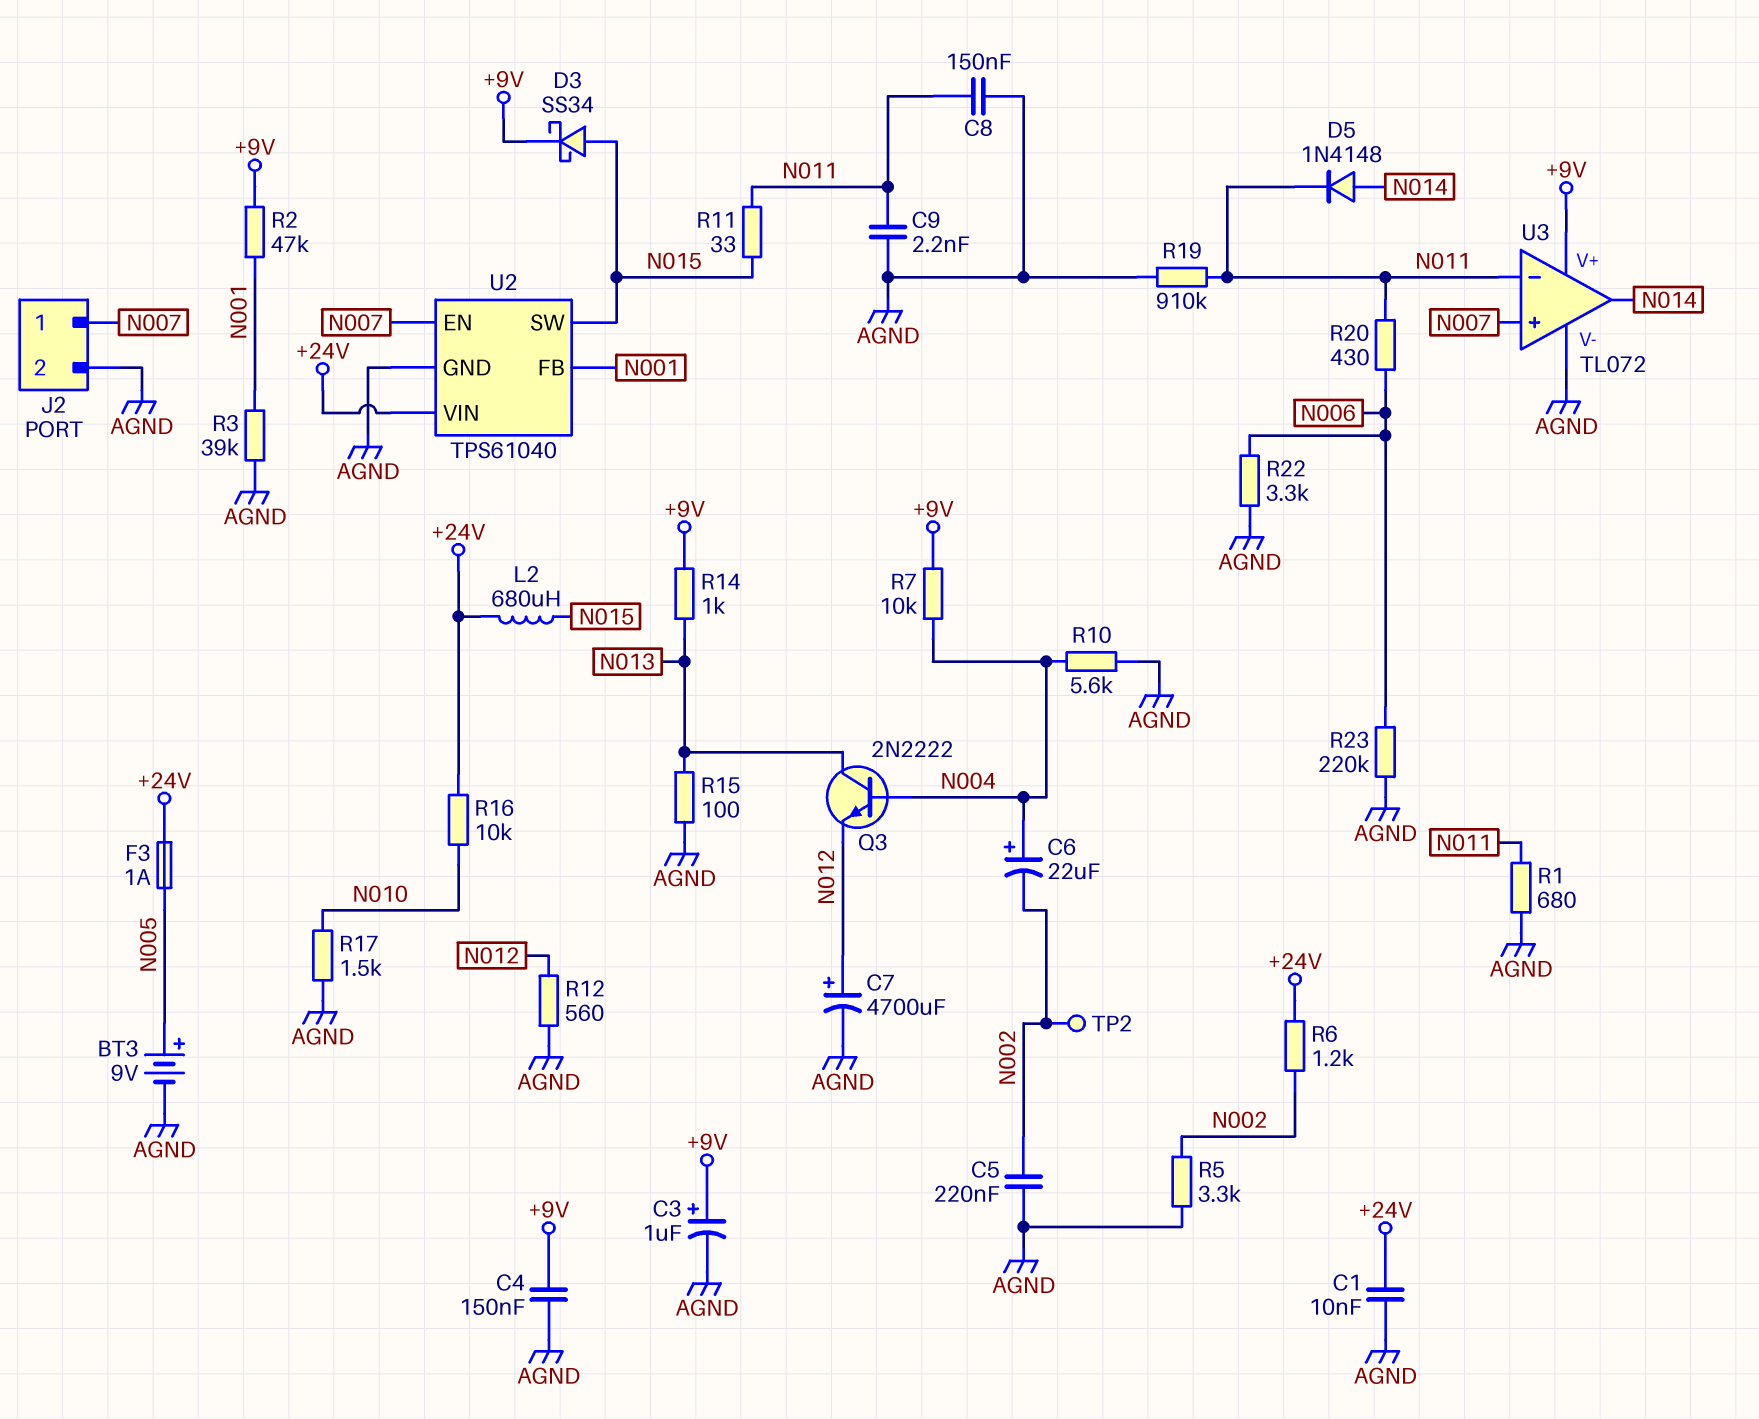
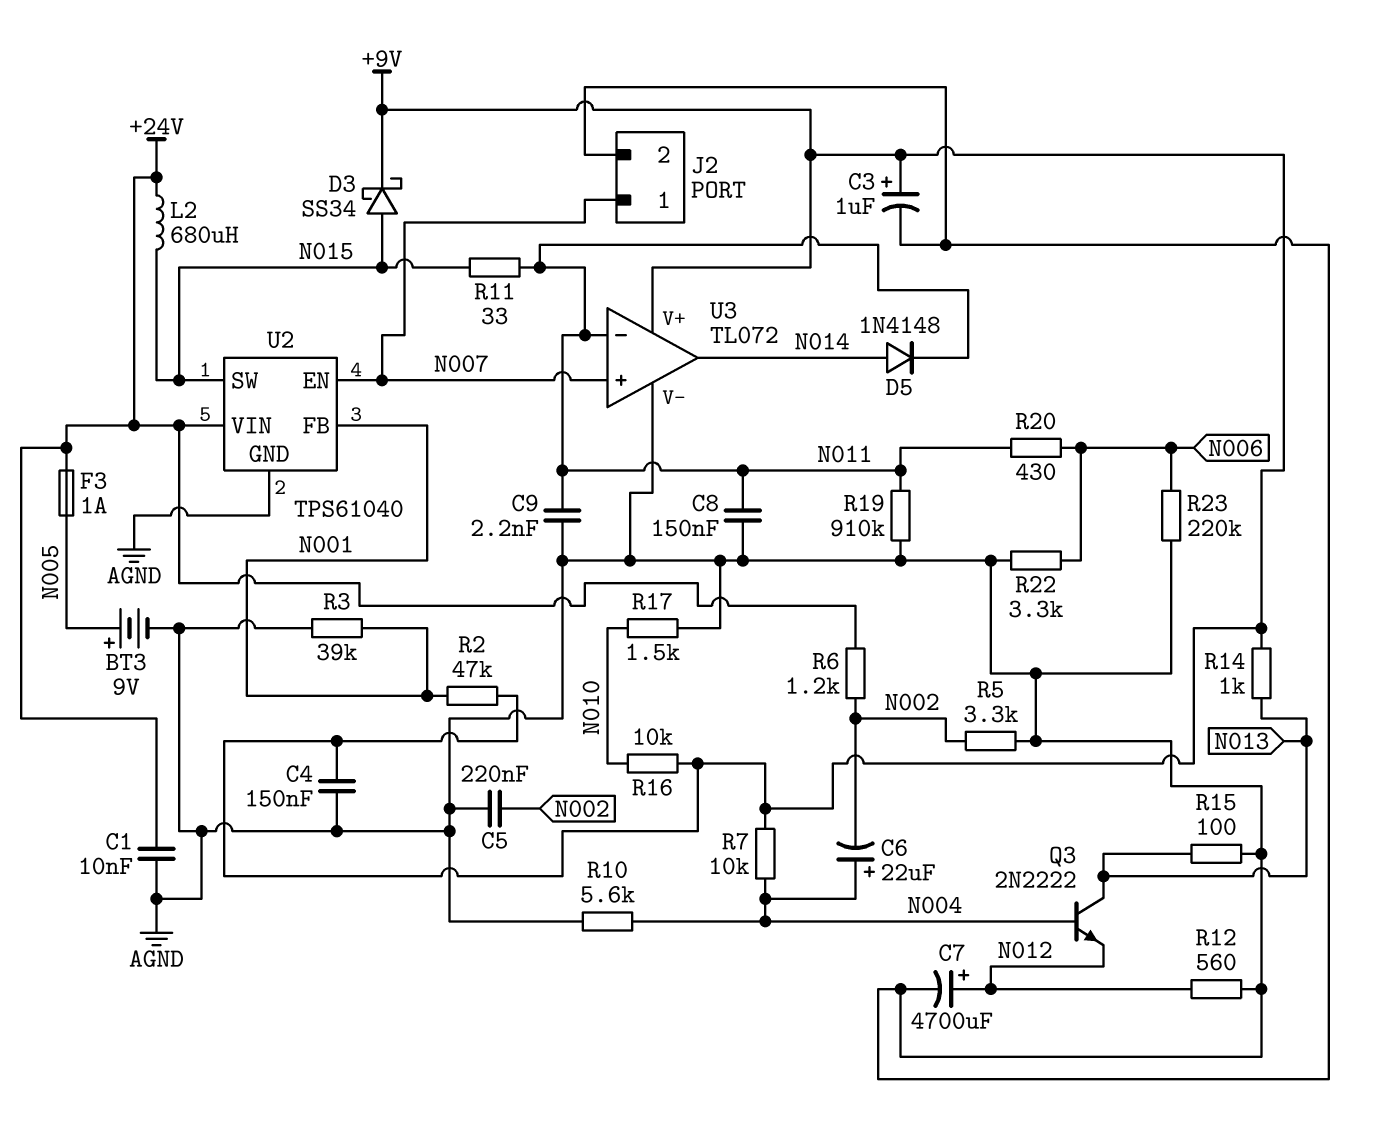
R1: 680 (AGND, N011) -> none
R16: 10k (+24V, N010) -> 10k (+9V, N010)
TP2: test point (N002) -> none

